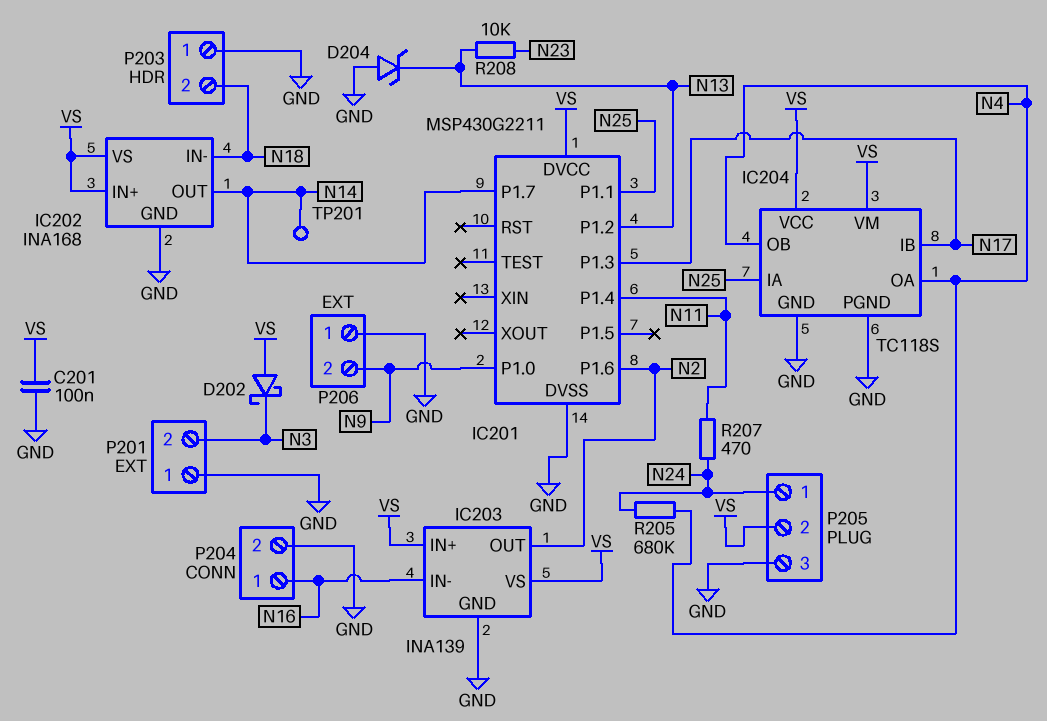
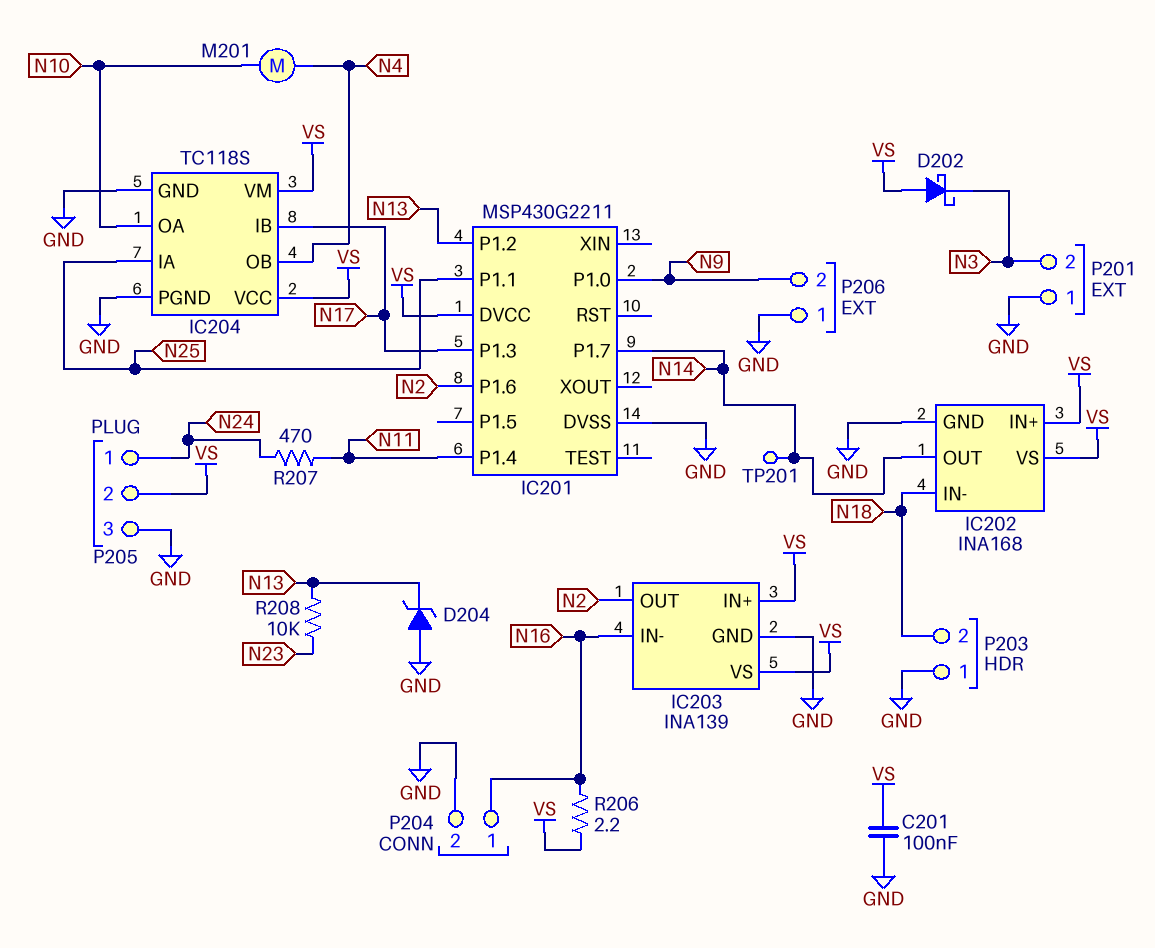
IC204 pin OA: N4 -> N10
M201: none -> motor (N4, N10)
R205: 680k (N4, N24) -> none
R206: none -> 2.2 (N16, VS)

